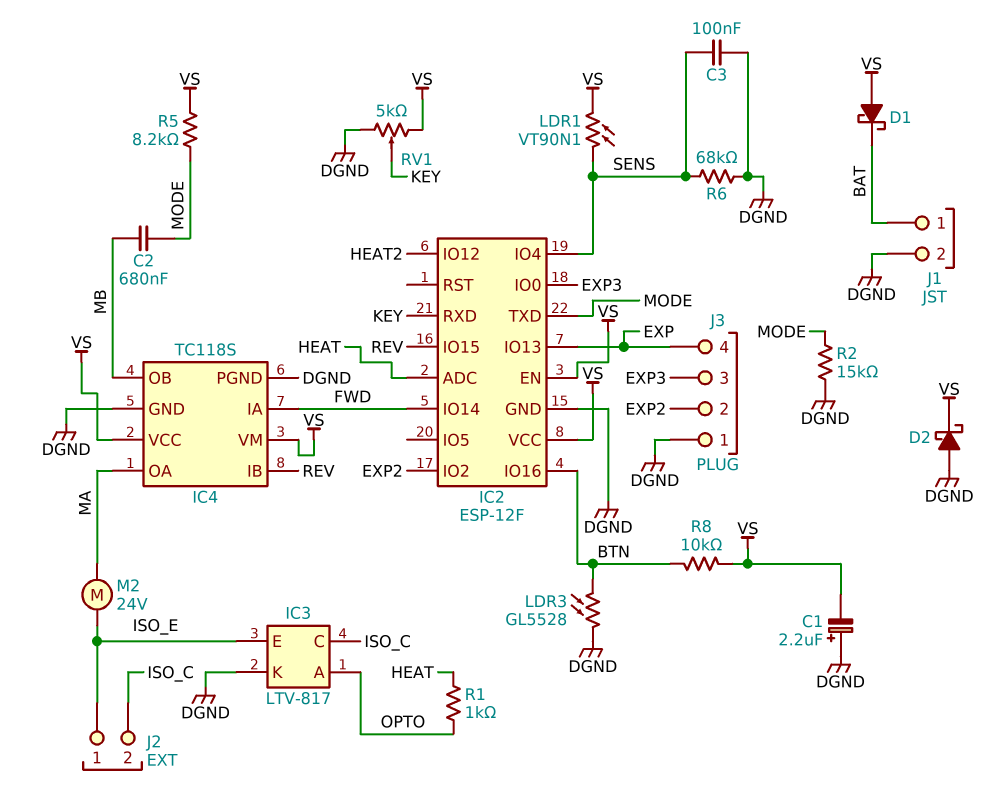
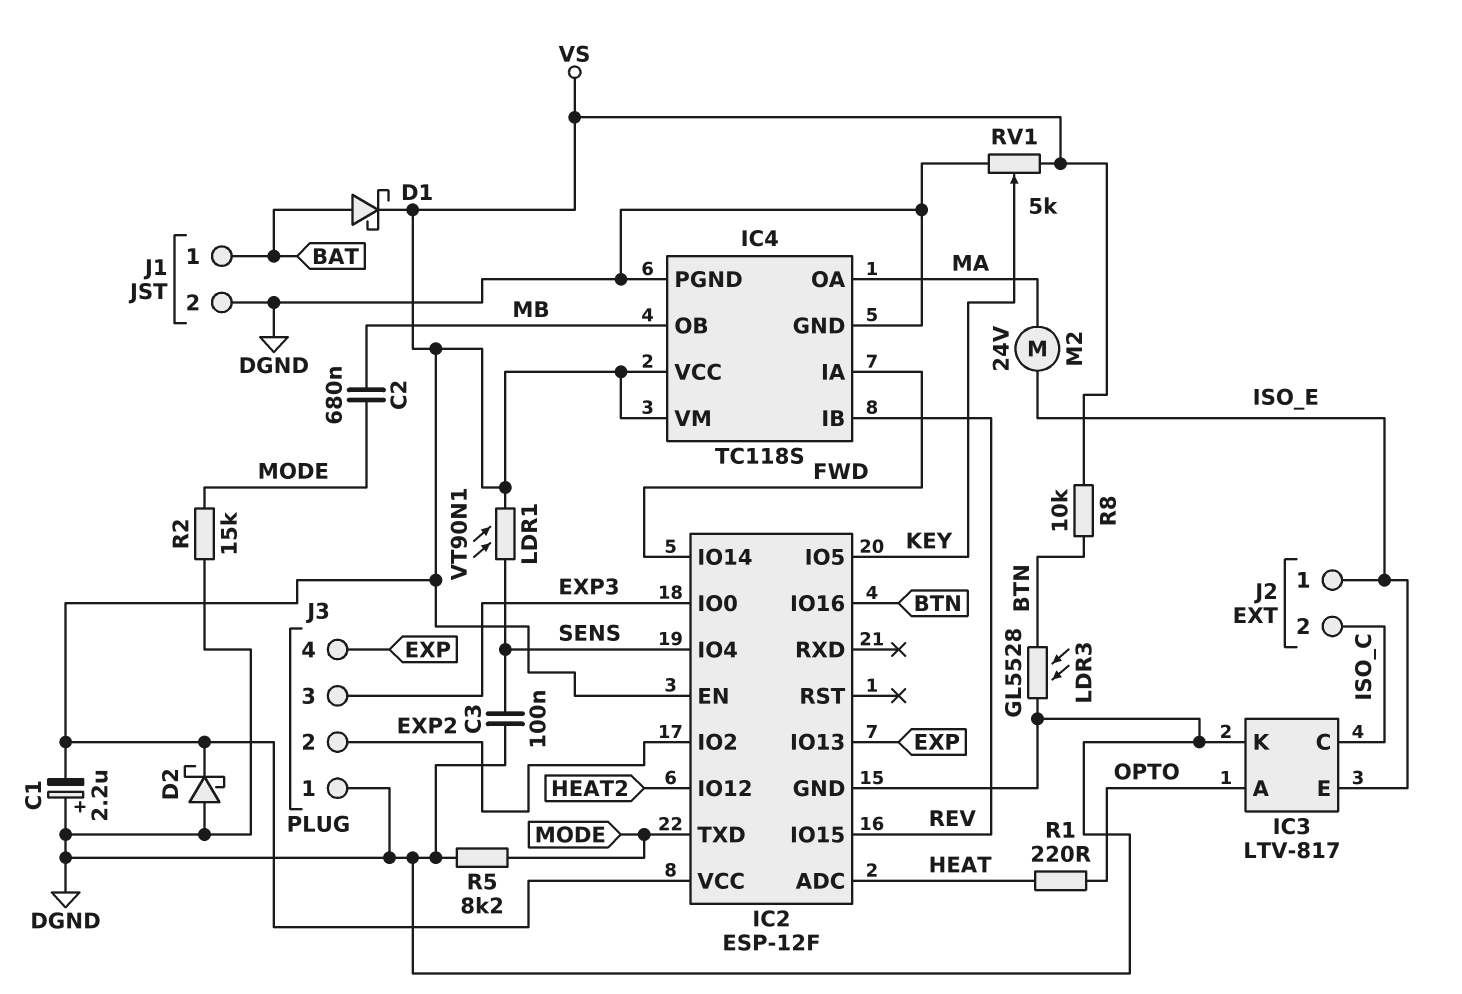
D1: schottky (A VS, K BAT) -> schottky (A BAT, K VS)
IC2 pin IO5: none -> KEY
IC2 pin RXD: KEY -> none
R1: 1k (HEAT, OPTO) -> 220 (HEAT, OPTO)
R5: 8.2k (MODE, VS) -> 8.2k (DGND, MODE)
R6: 68k (DGND, SENS) -> none

